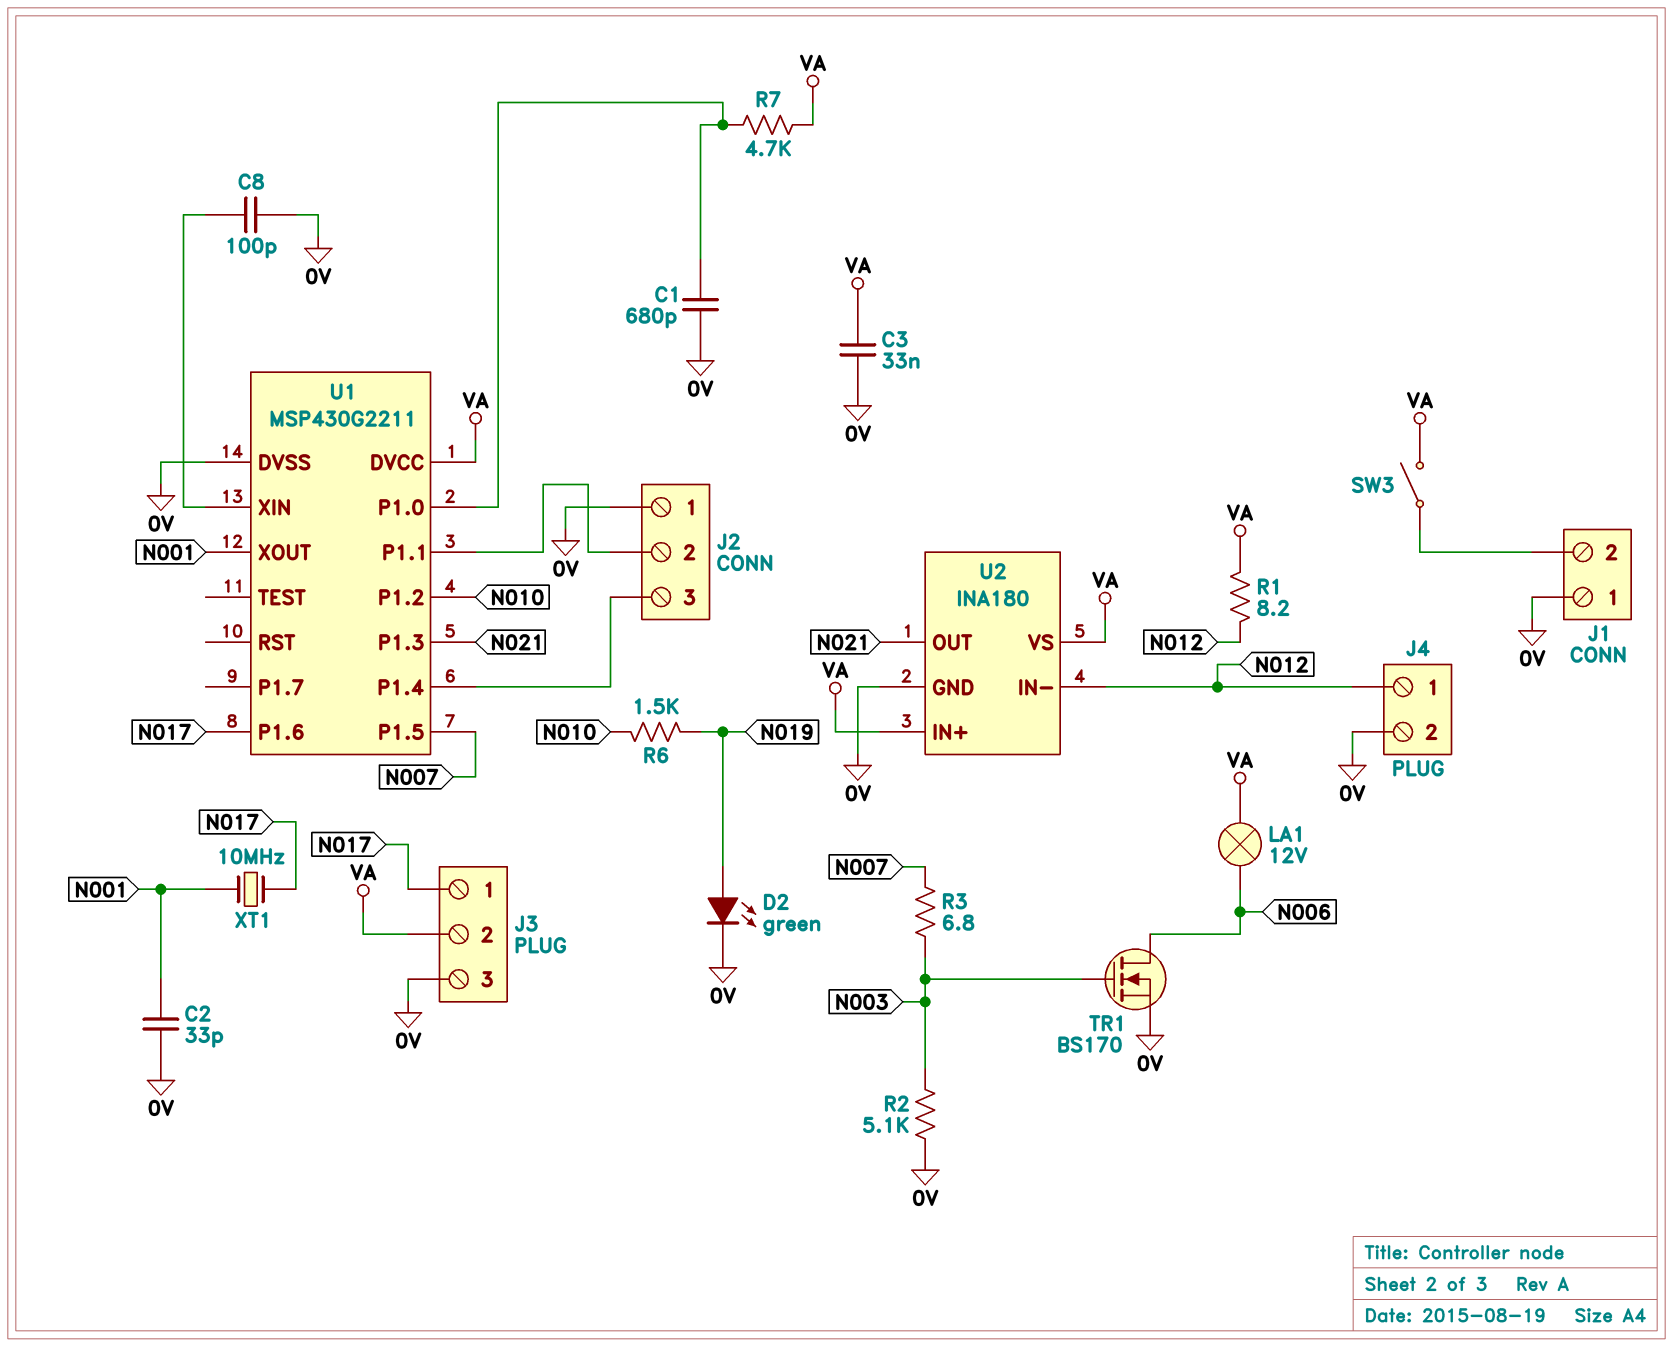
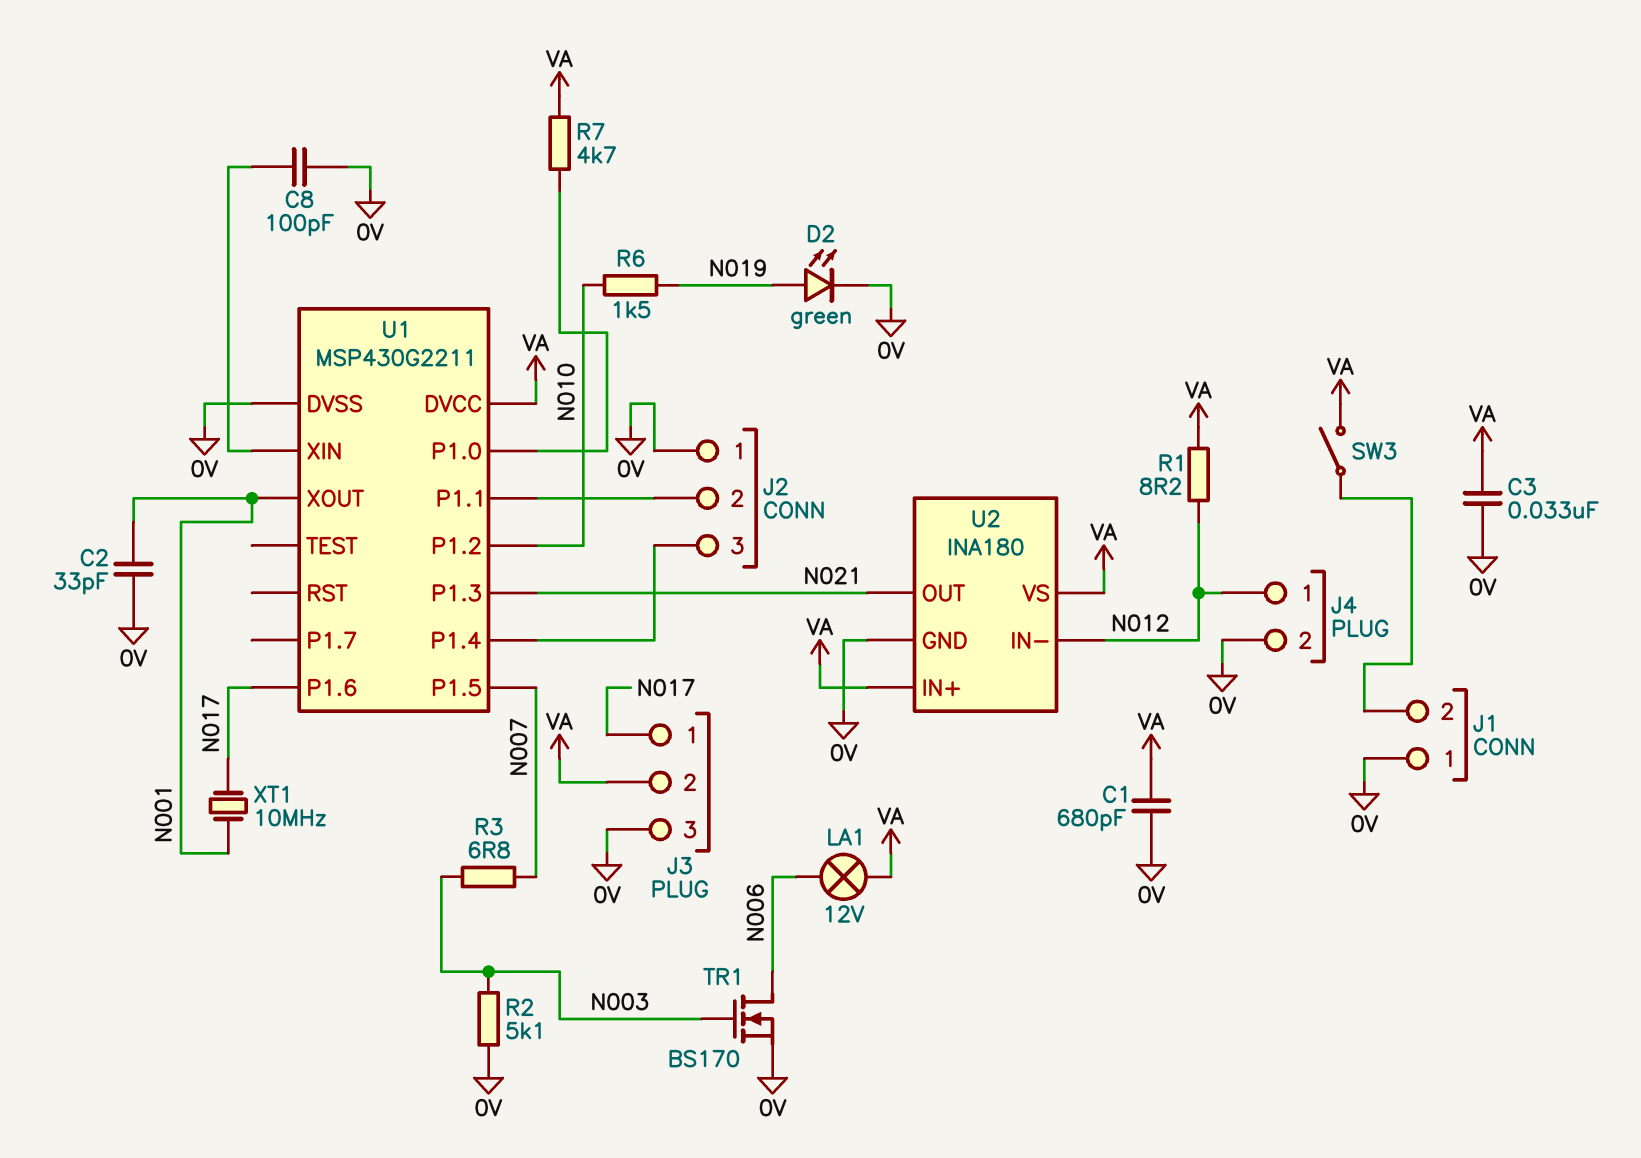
C1: 680pF (0V, U1/P1.0) -> 680pF (0V, VA)

